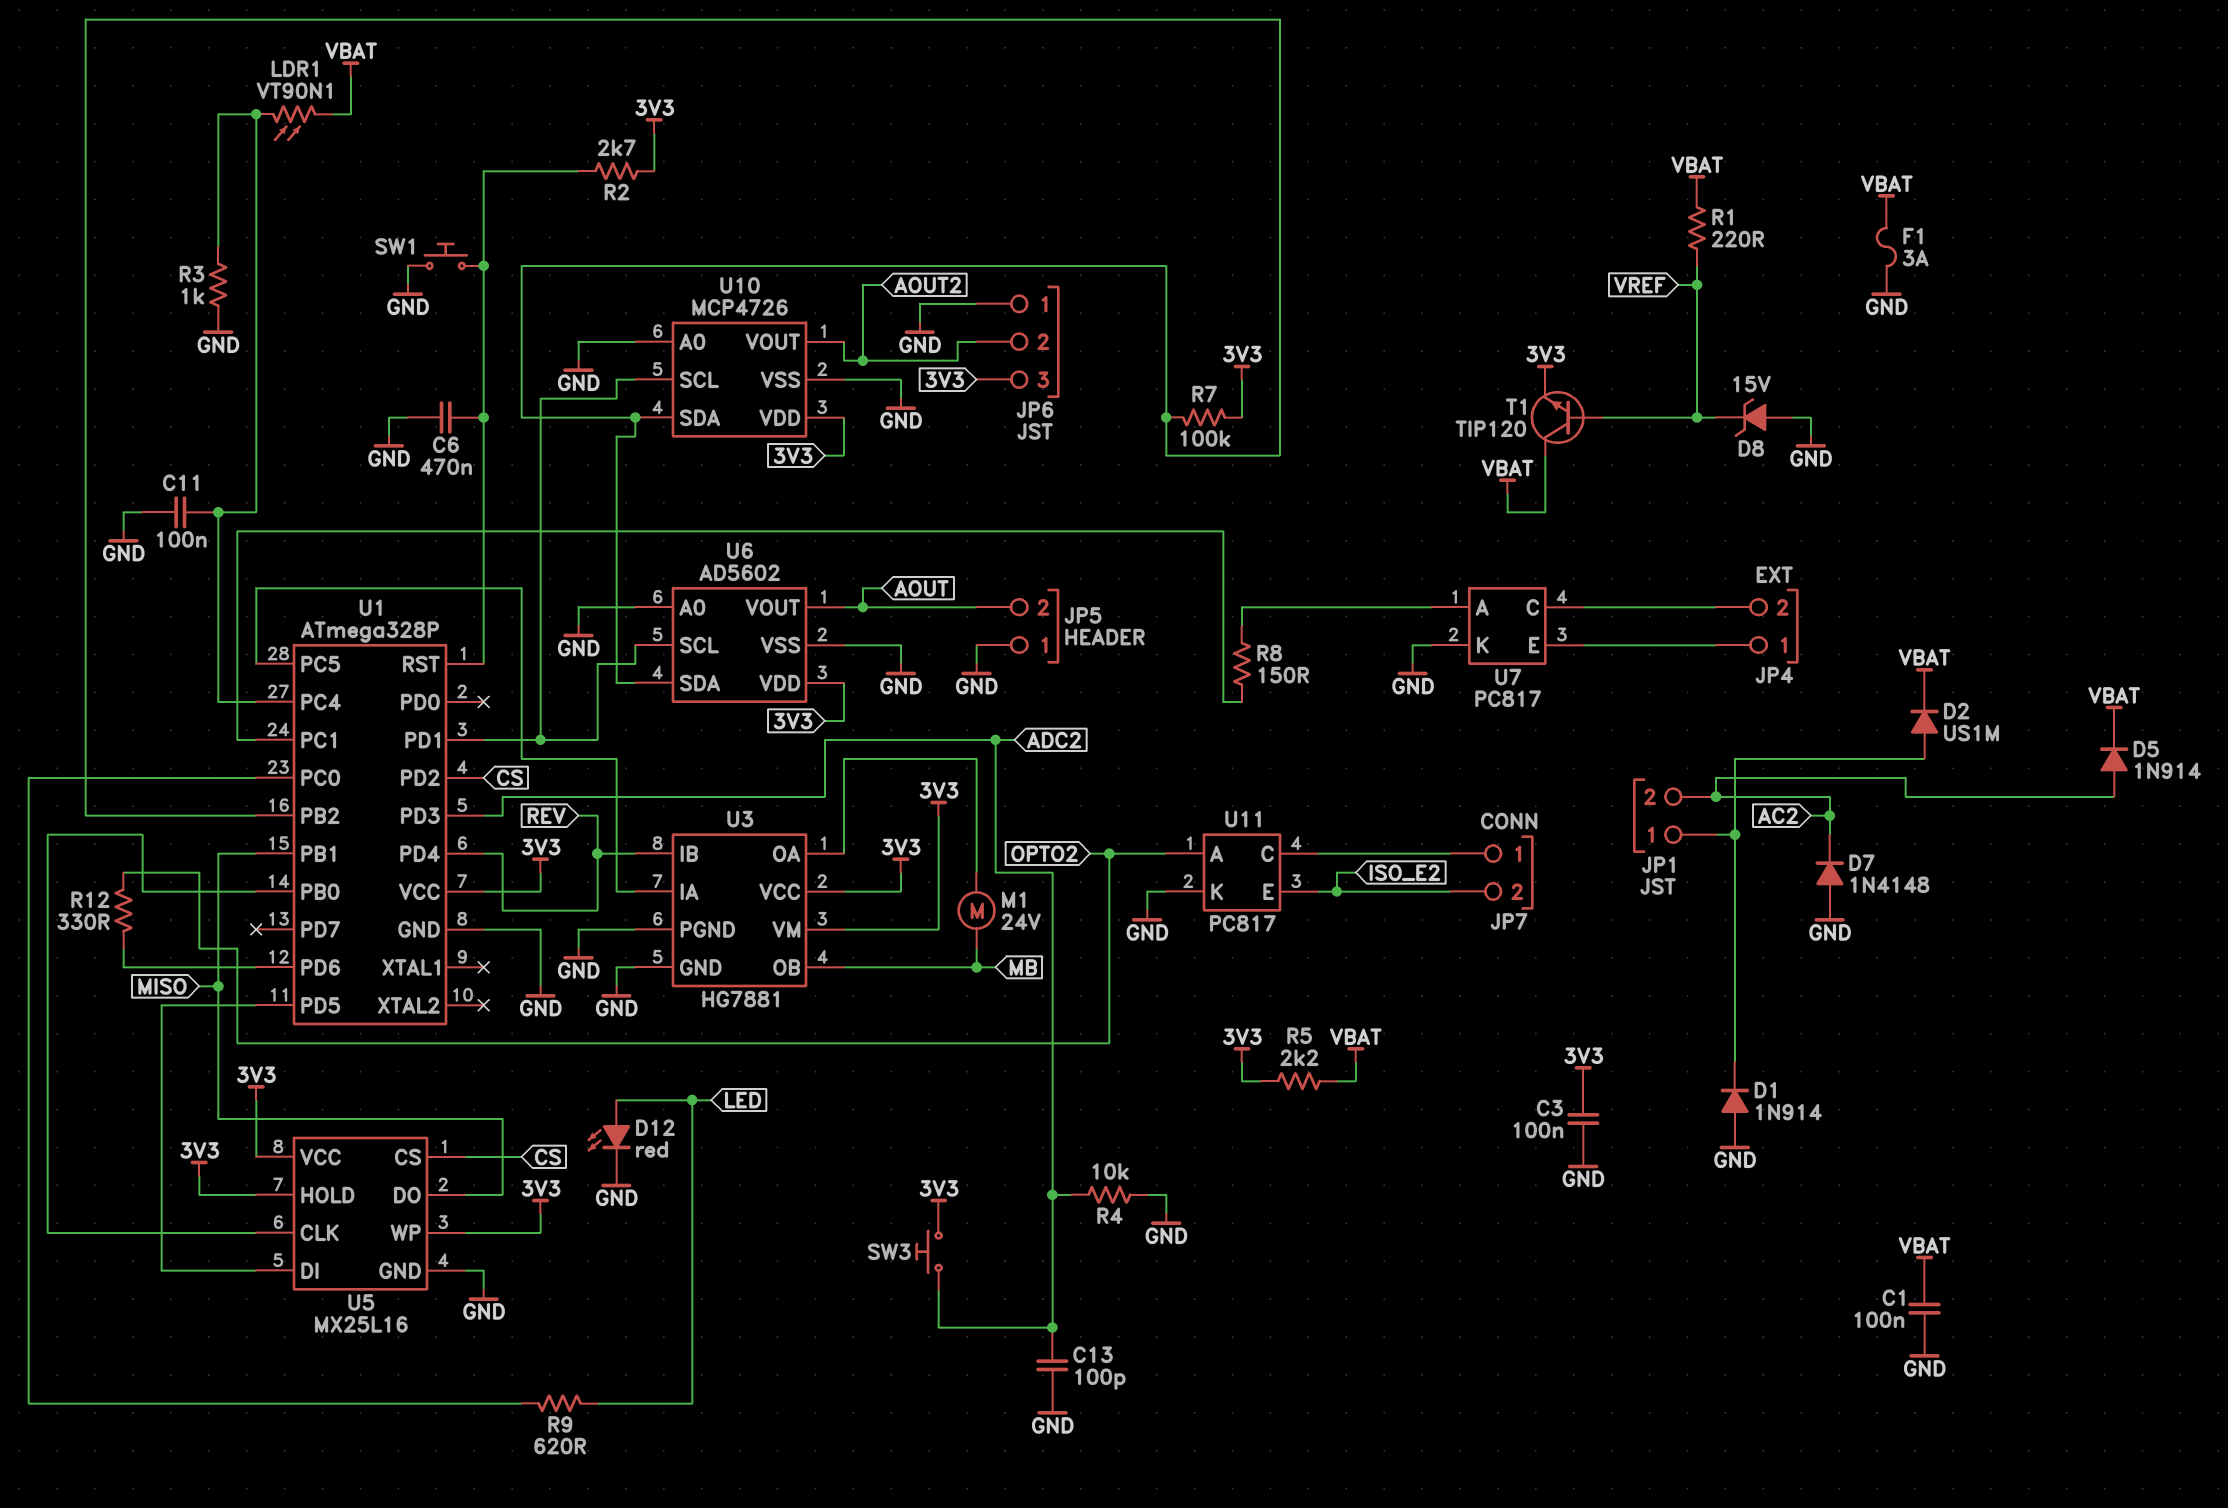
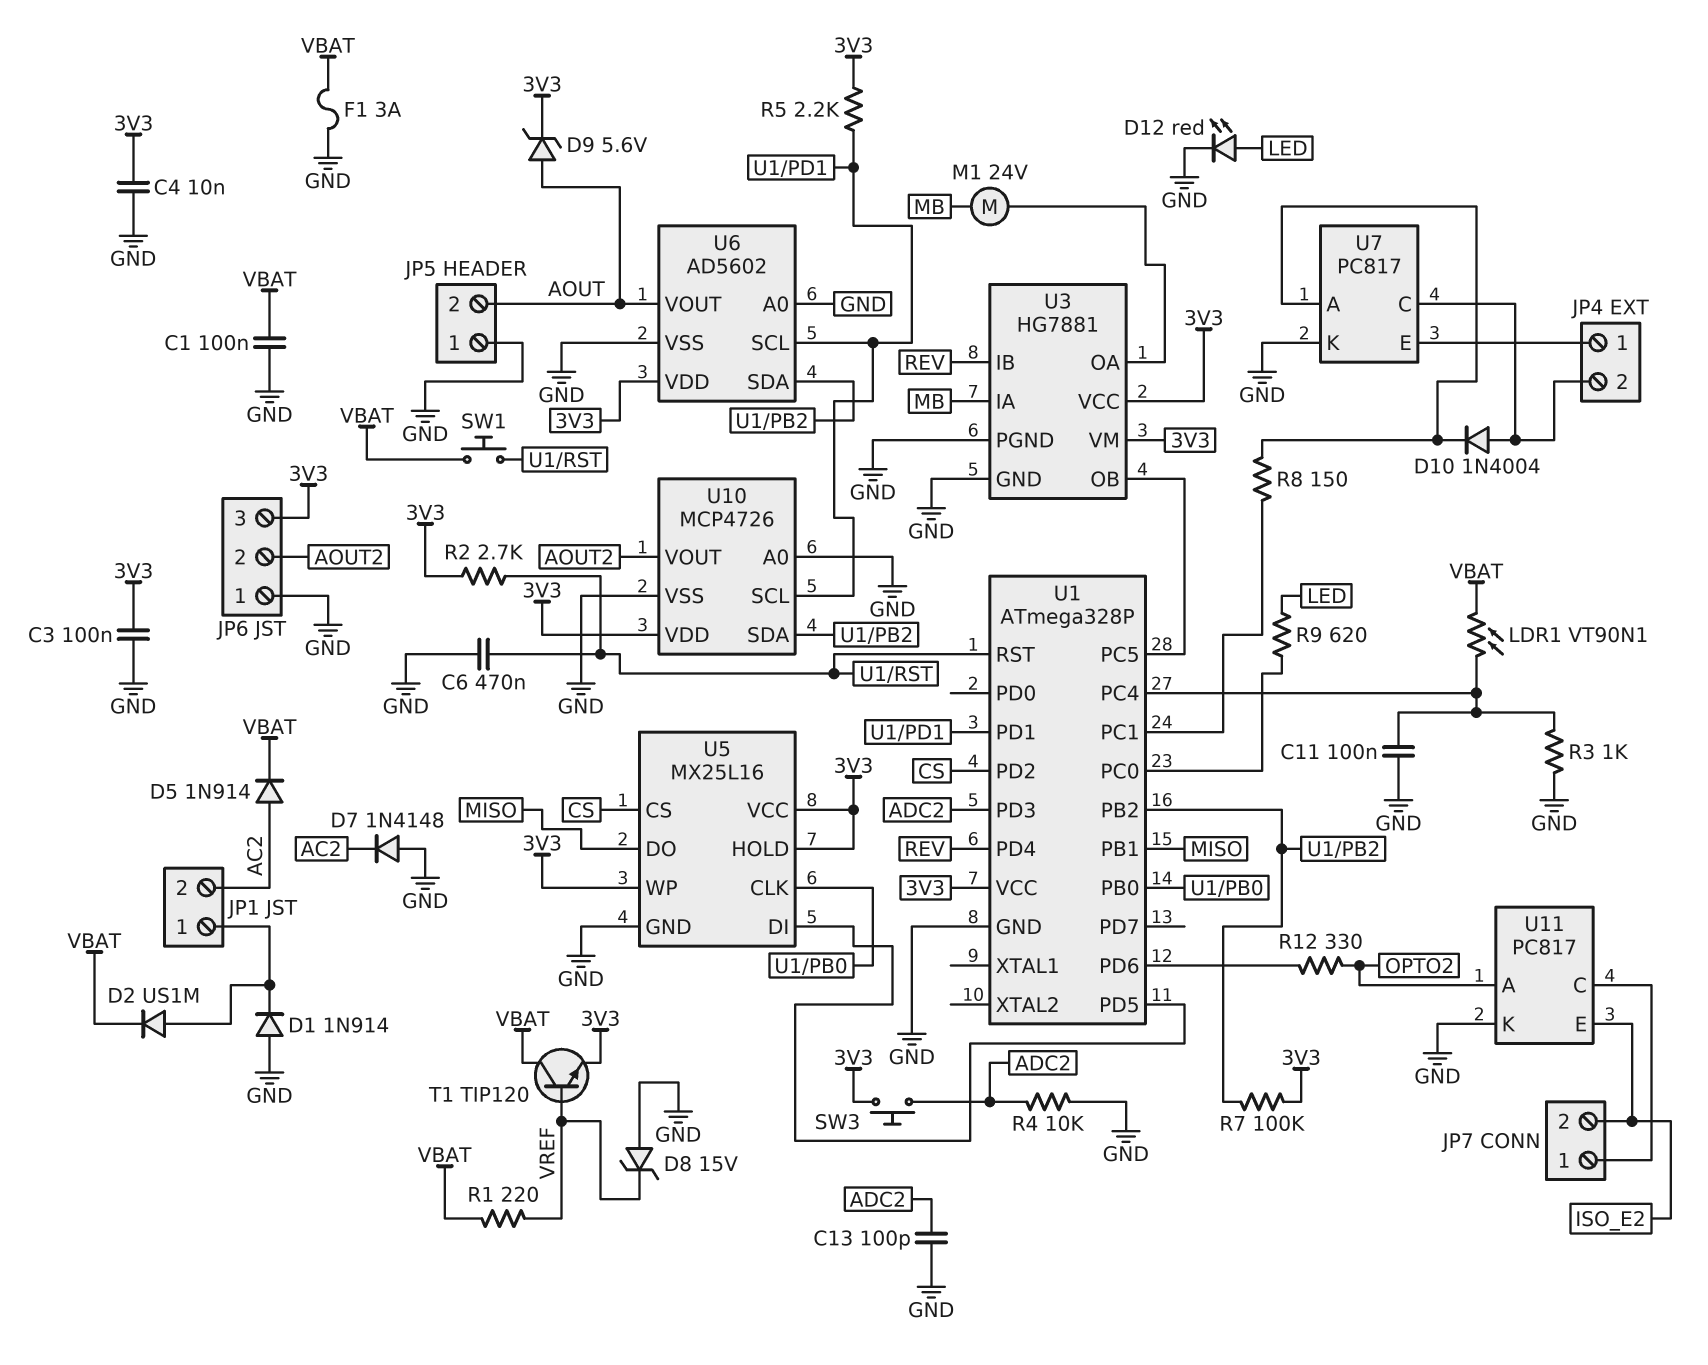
C4: none -> 10nF (3V3, GND)
D9: none -> zener 5.6V (A AOUT, K 3V3)
D10: none -> diode 1N4004 (A JP4/2, K U7/A)
R5: 2.2k (3V3, VBAT) -> 2.2k (3V3, U1/PD1)
SW1: button (GND, U1/RST) -> button (U1/RST, VBAT)
U3 pin IA: U1/PC5 -> MB
U3 pin OB: MB -> U1/PC5

